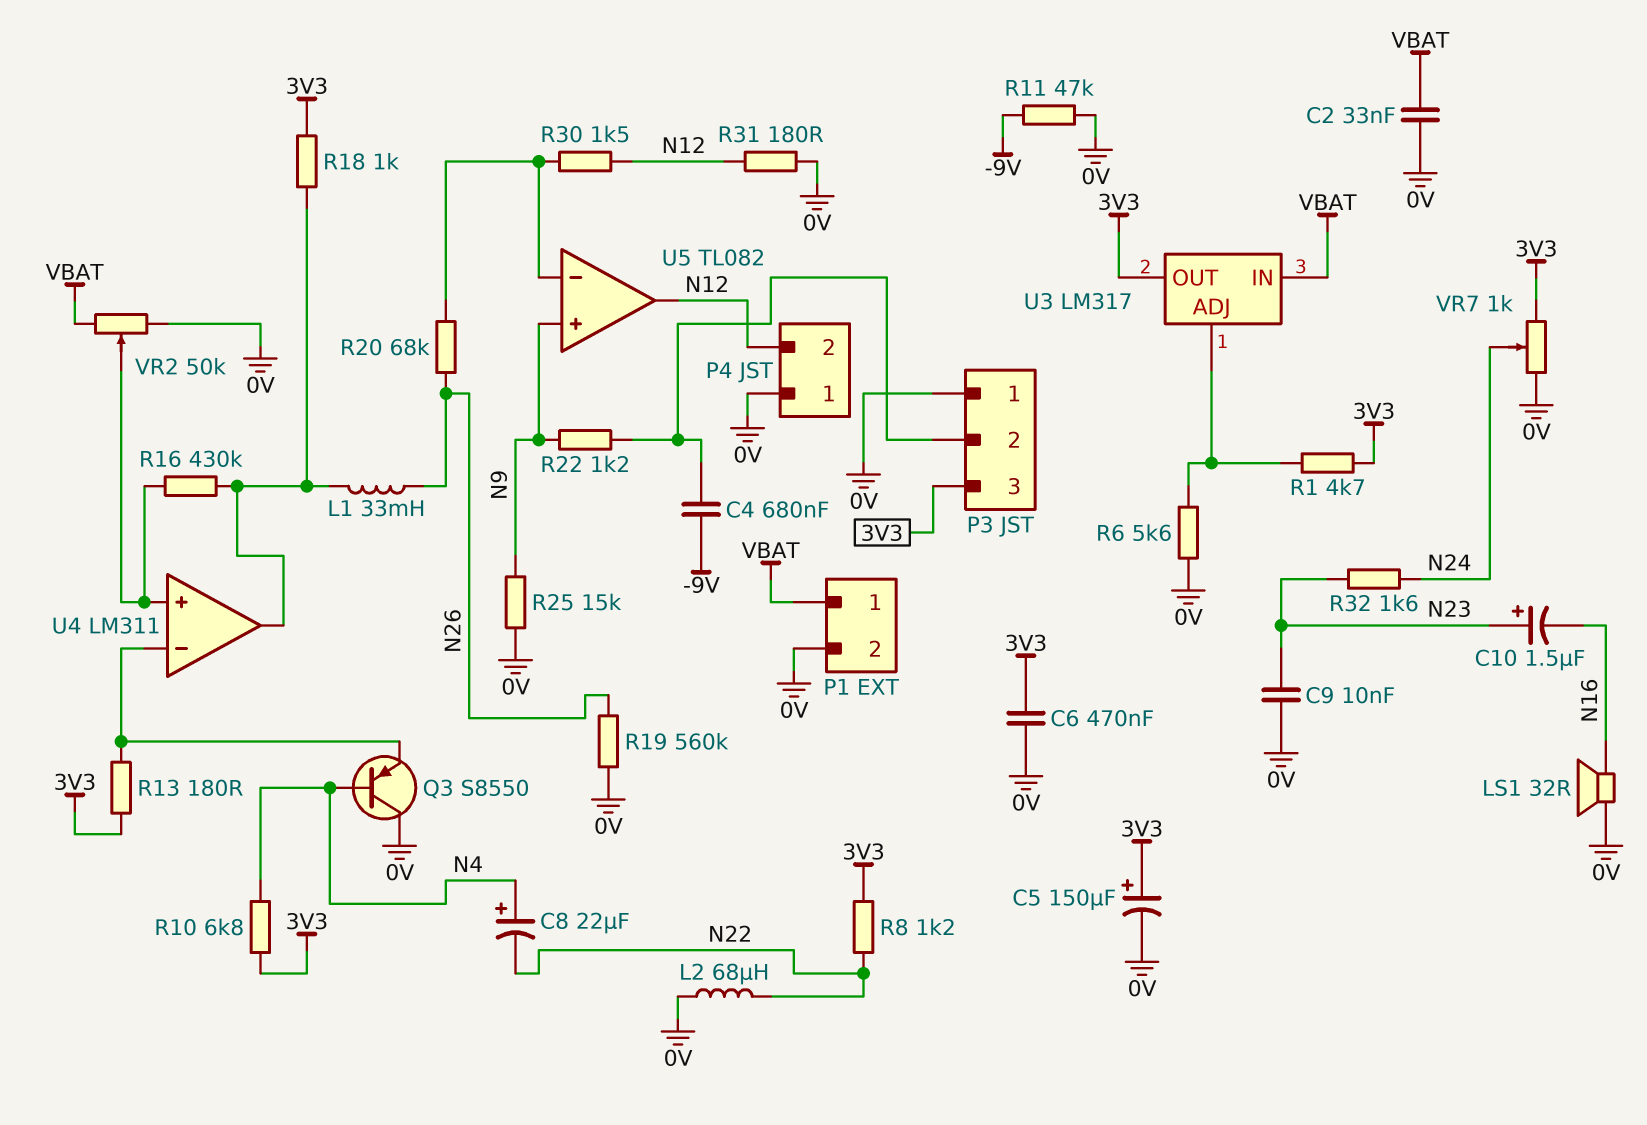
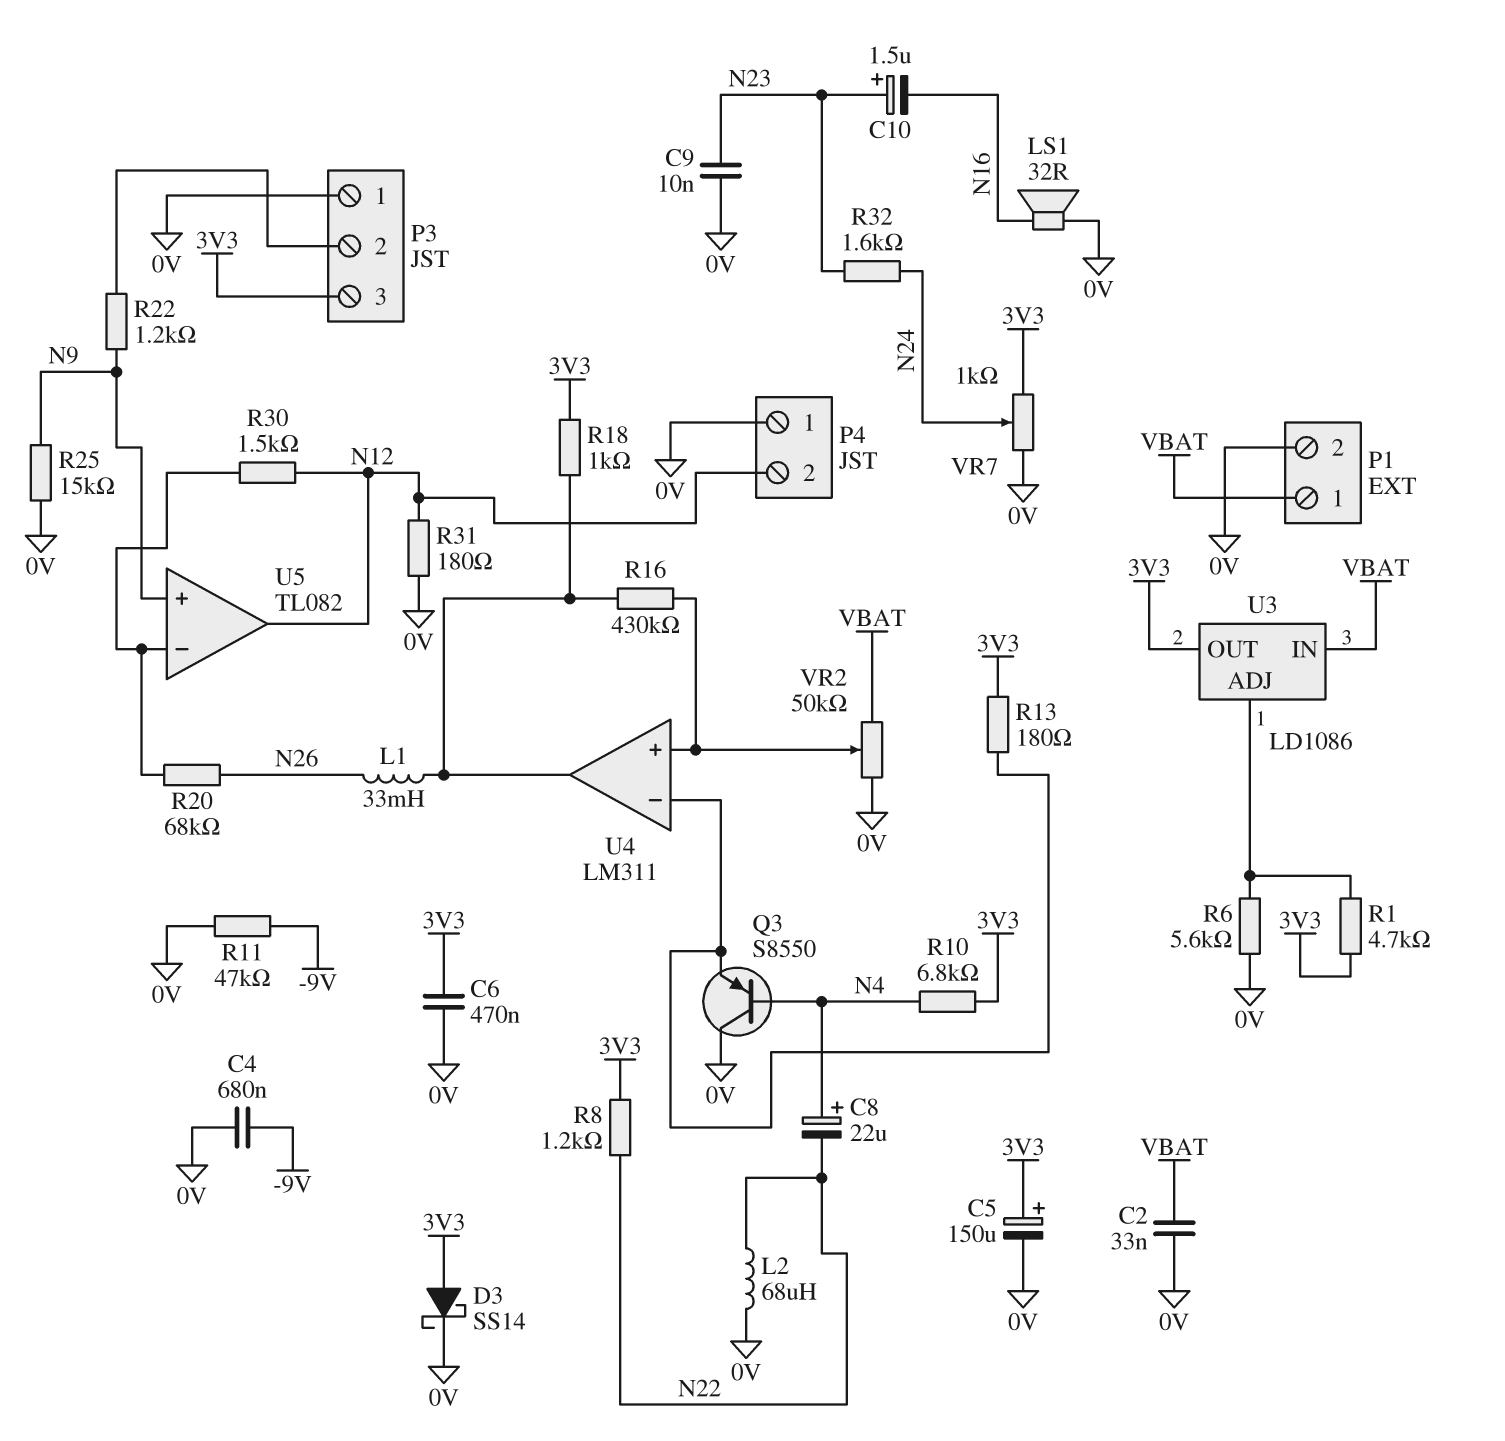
C4: 680nF (-9V, P3/2) -> 680nF (-9V, 0V)
D3: none -> schottky SS14 (A 3V3, K 0V)
R19: 560k (0V, N26) -> none
U3: LM317 -> LD1086

